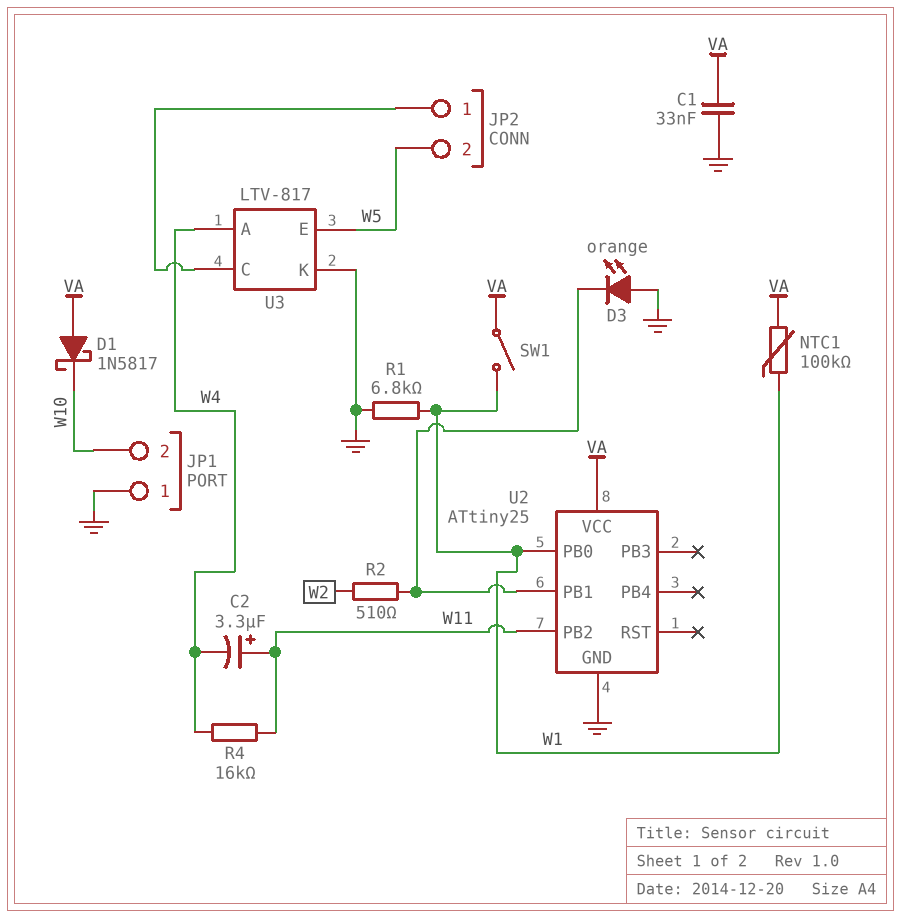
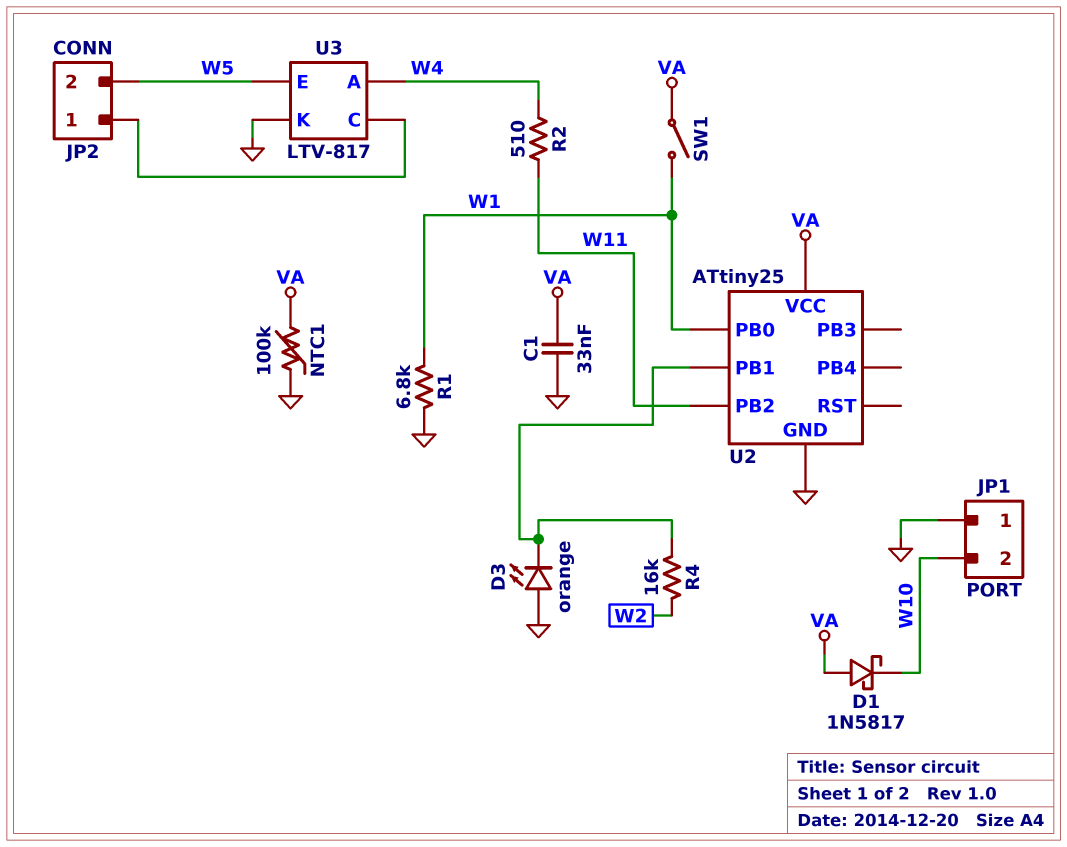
C2: 3.3uF (plus W11, minus W4) -> none
NTC1: 100k (VA, W1) -> 100k (GND, VA)
R2: 510 (U2/PB1, W2) -> 510 (W4, W11)
R4: 16k (W4, W11) -> 16k (U2/PB1, W2)

